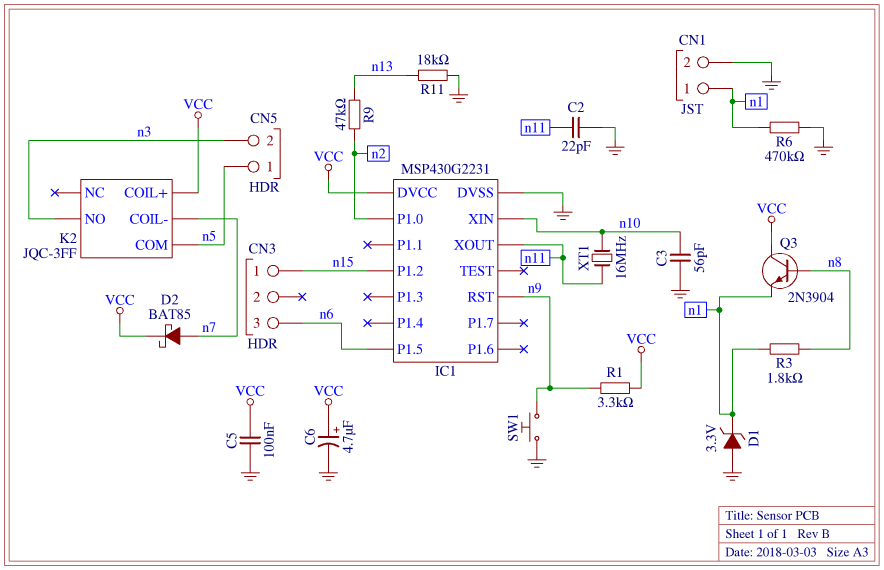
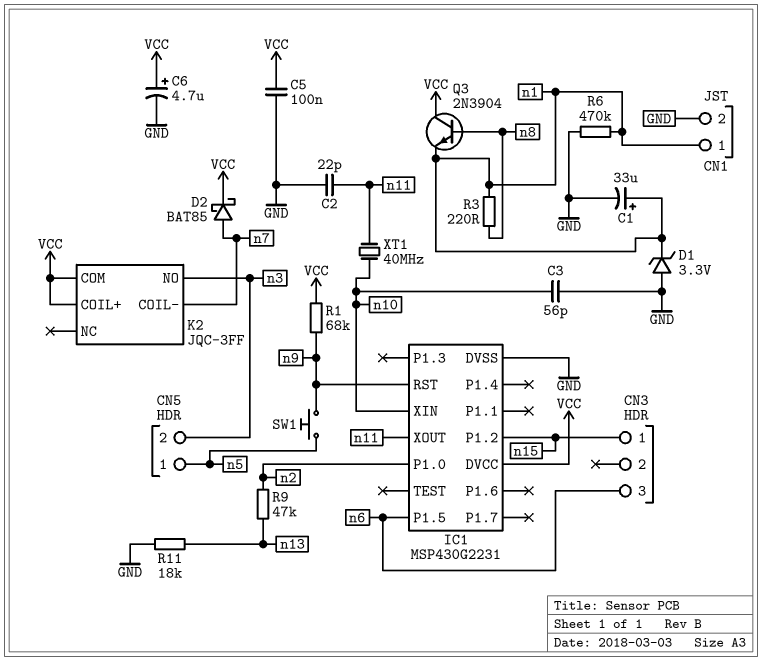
C1: none -> 33uF (plus n1, minus GND)
K2 pin COM: n5 -> VCC
R1: 3.3k (VCC, n9) -> 68k (VCC, n9)
R3: 1.8k (n1, n8) -> 220 (n1, n8)
SW1: button (GND, n9) -> button (n5, n9)
XT1: 16MHz (n10, n11) -> 40MHz (n10, n11)

